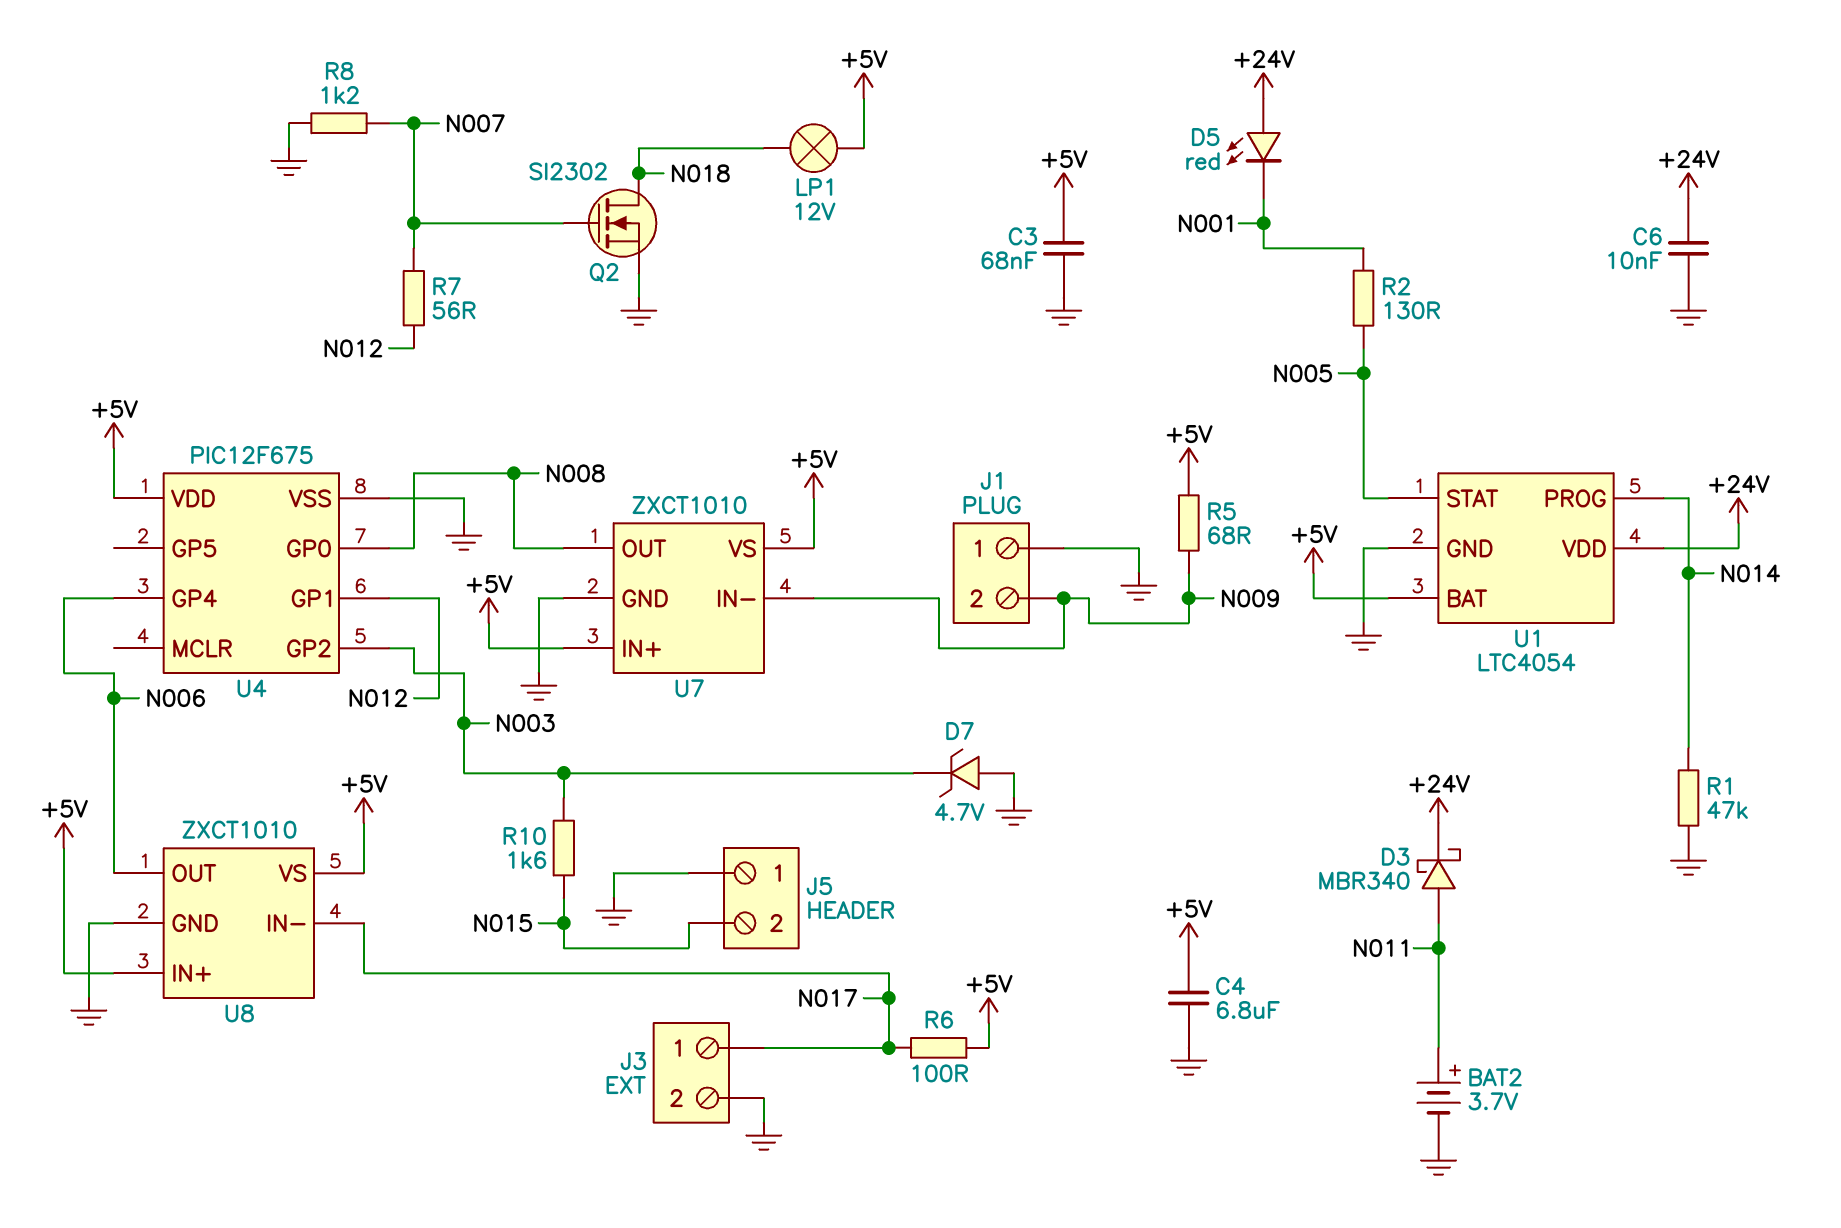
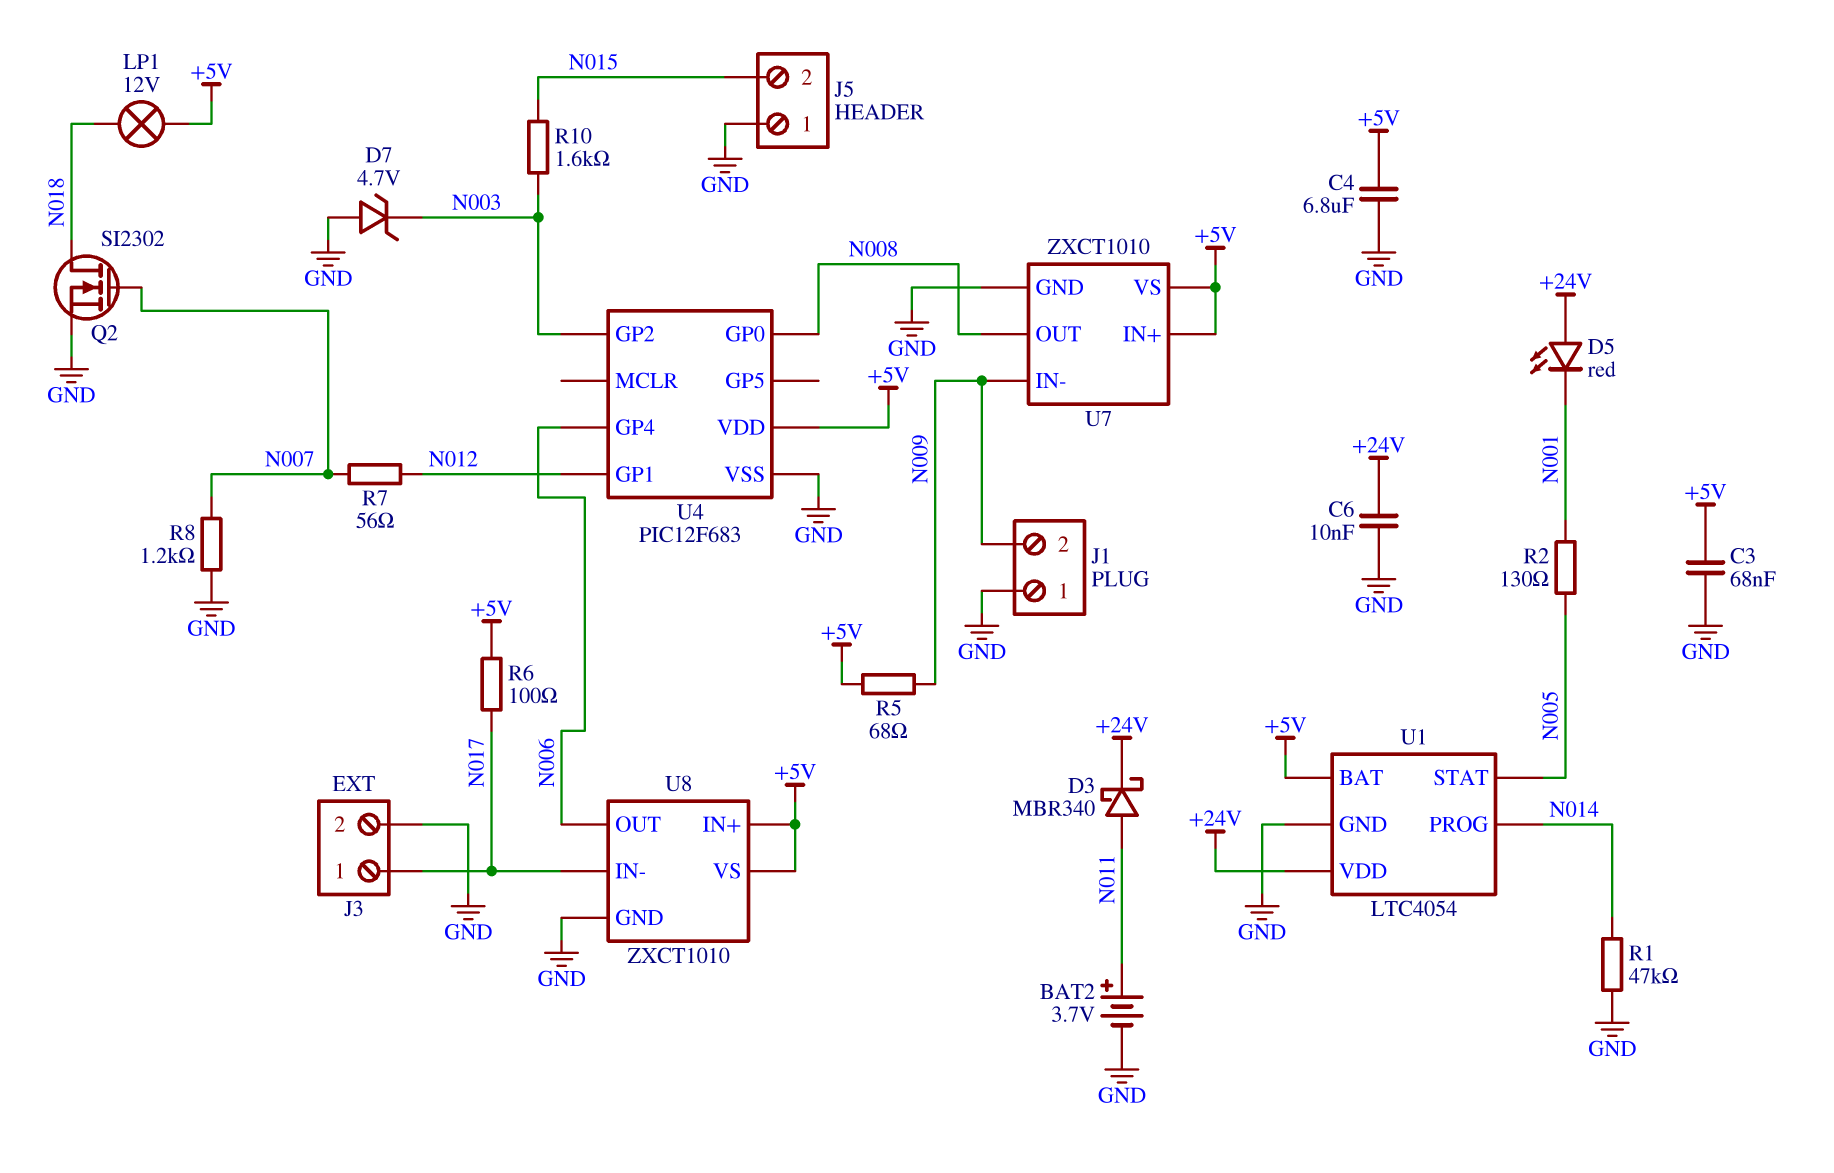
U4: PIC12F675 -> PIC12F683

